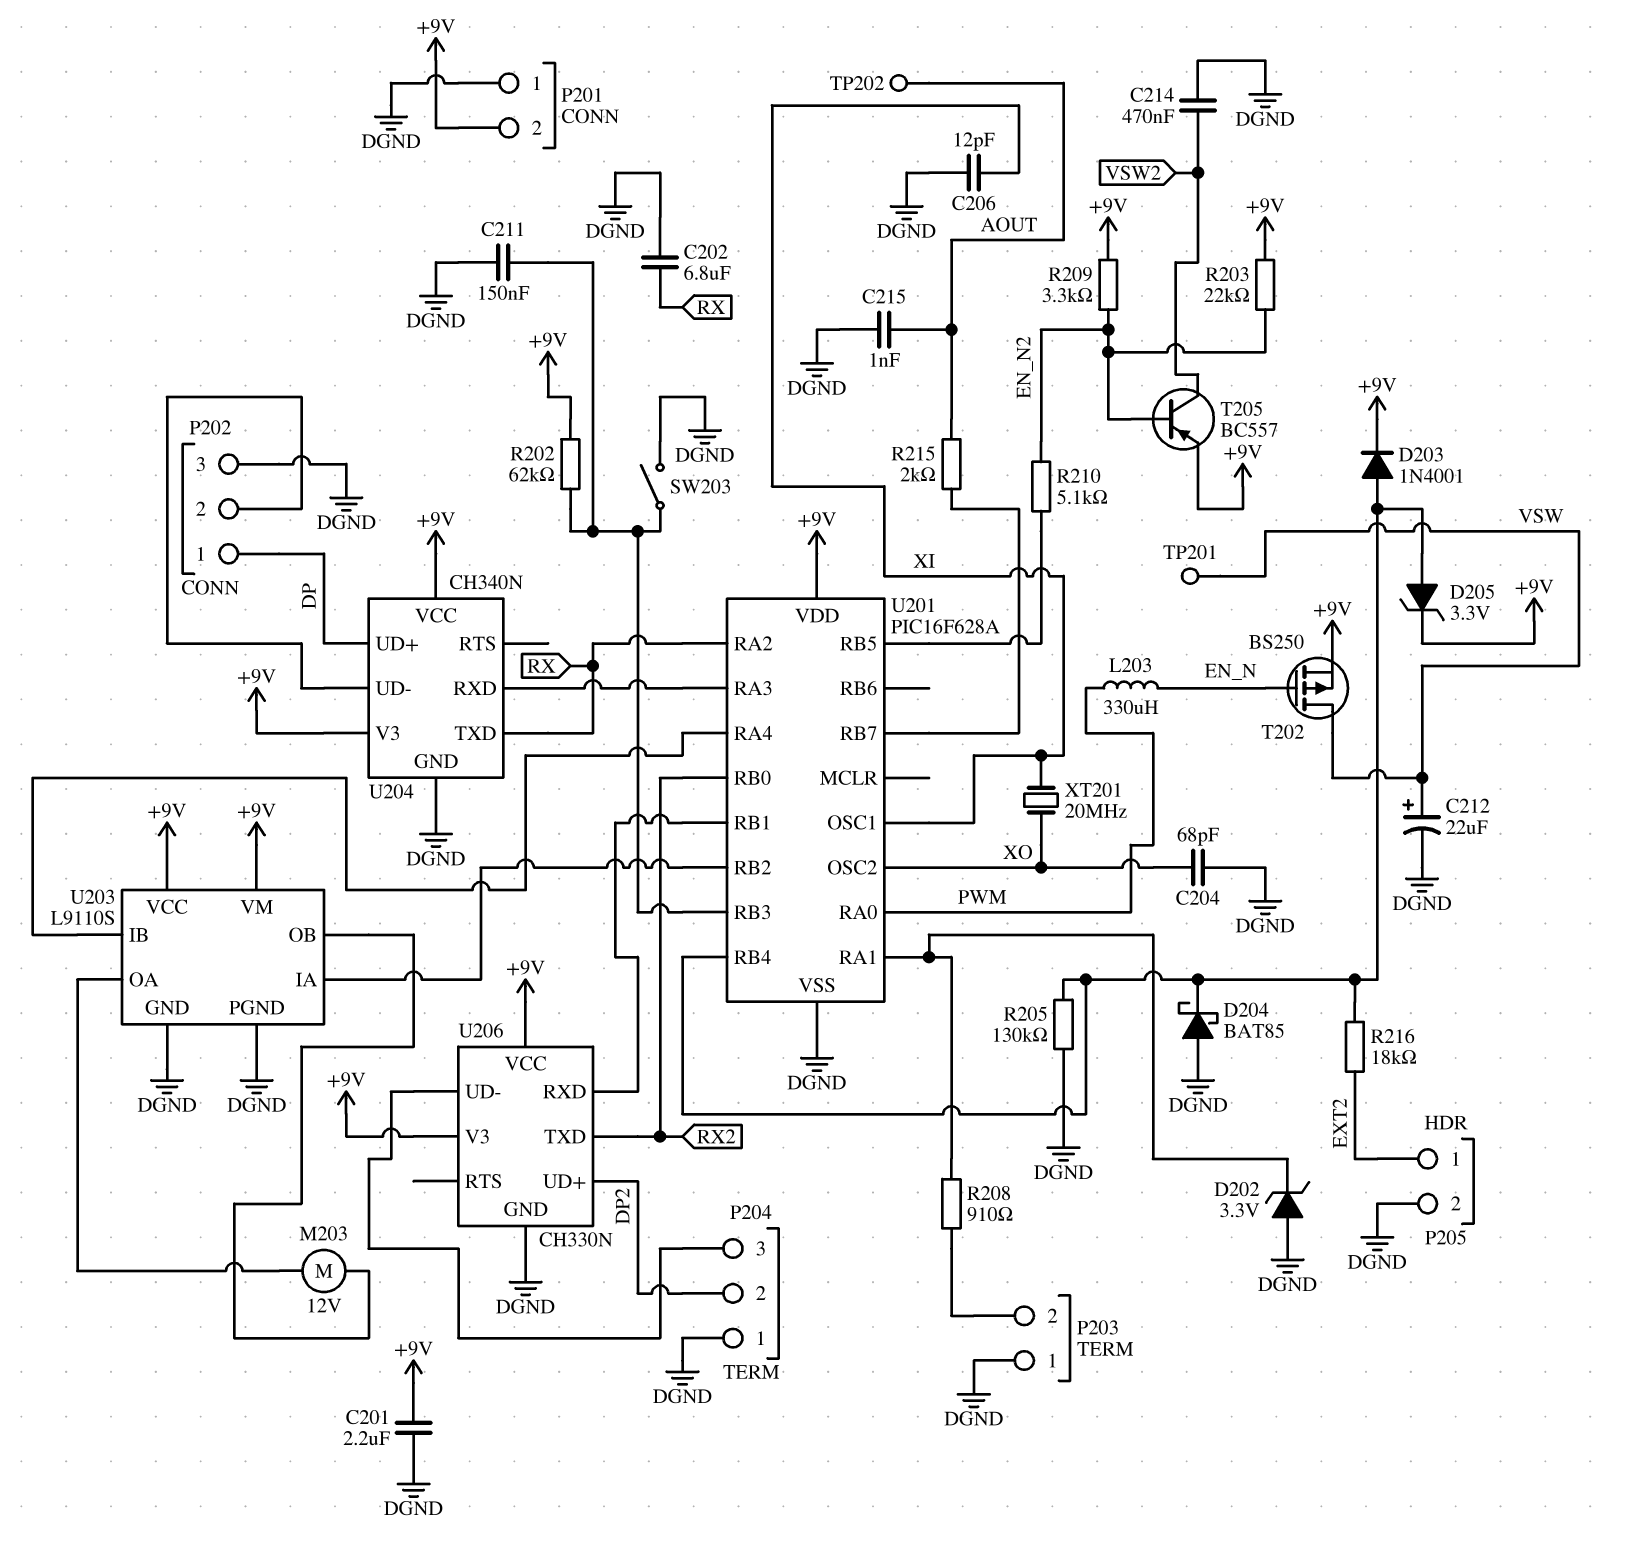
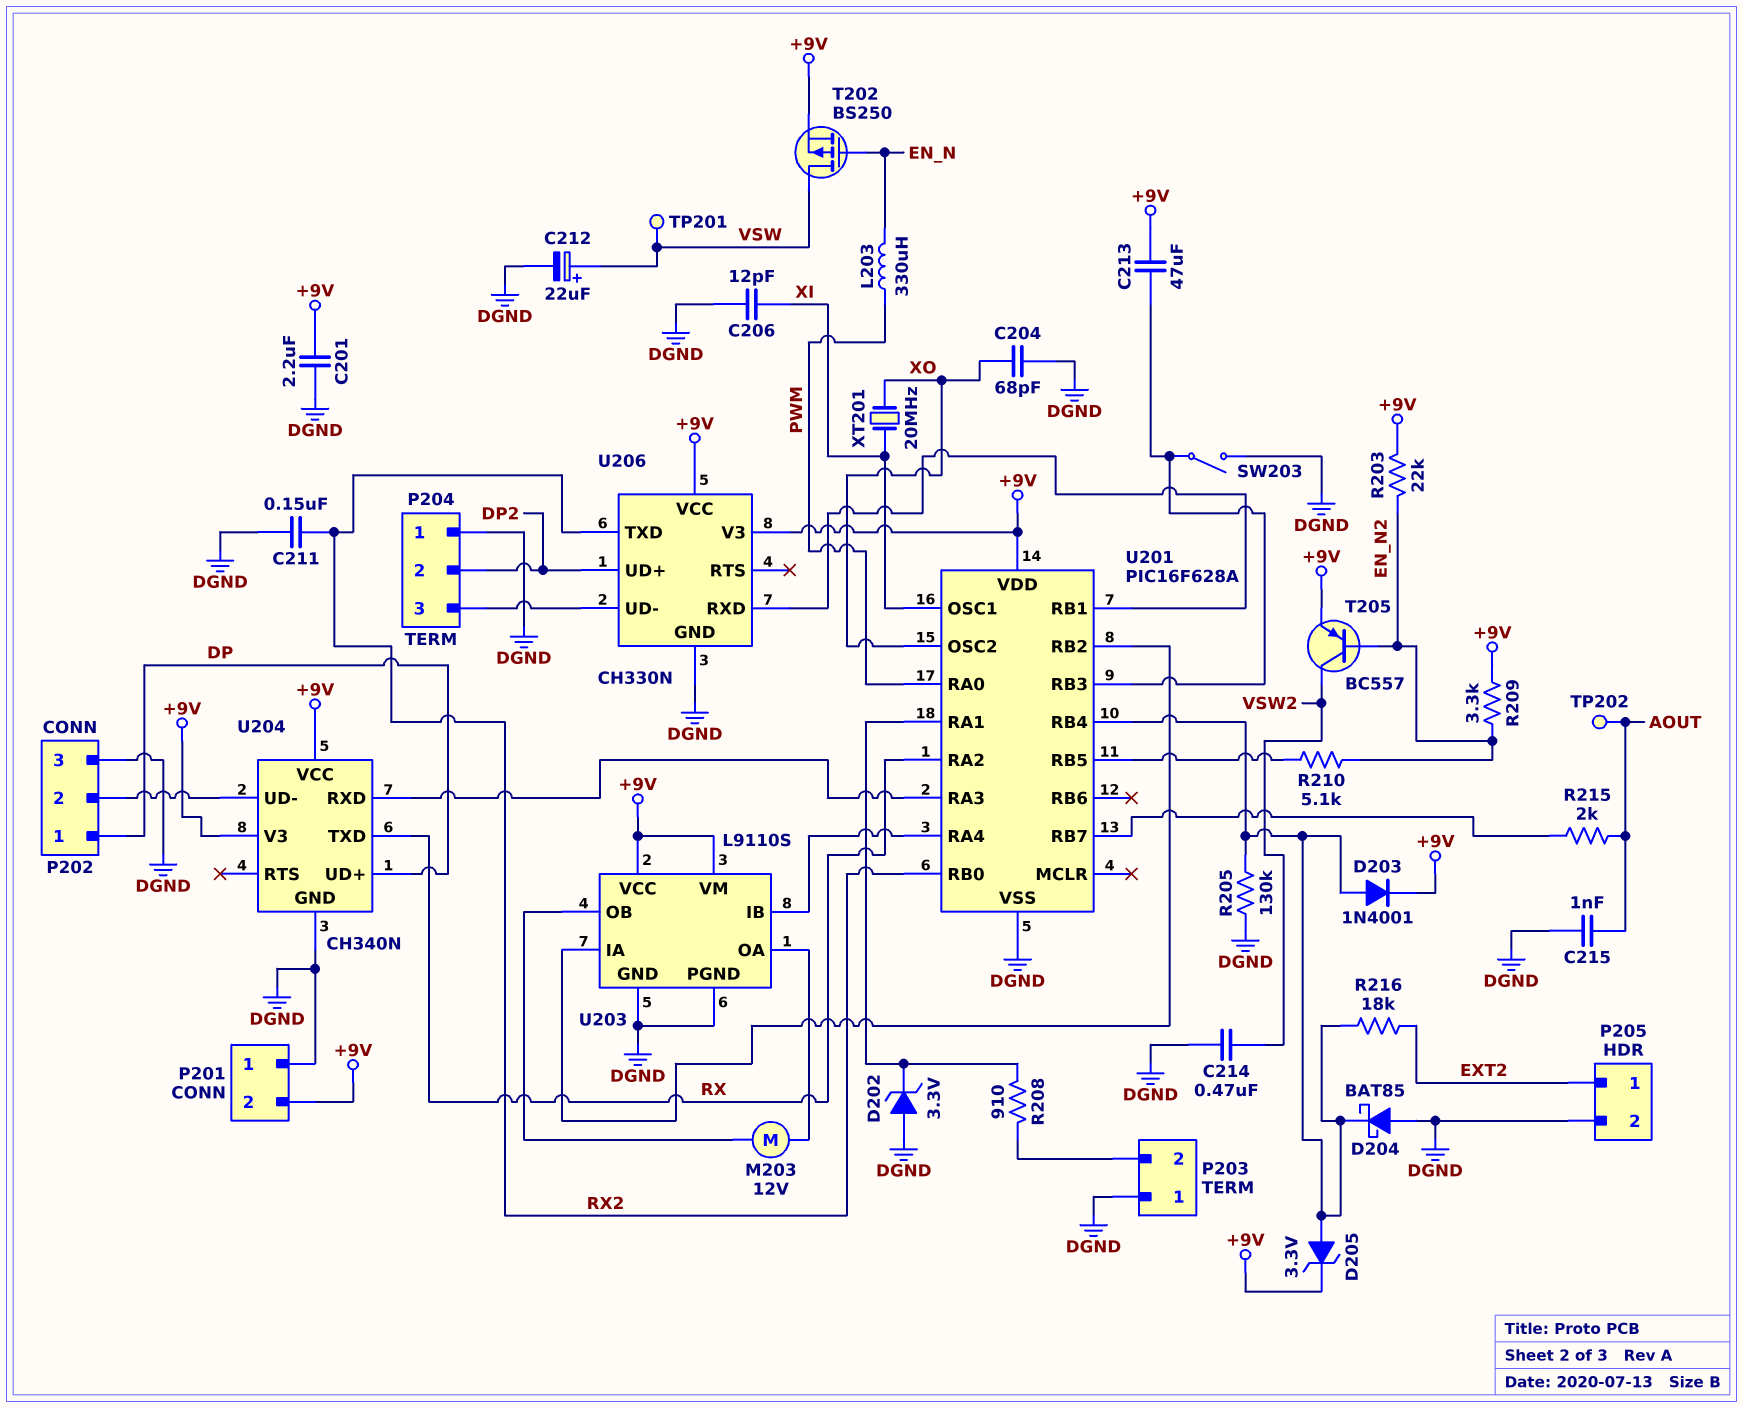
C202: 6.8uF (DGND, RX) -> none
C211: 150nF (DGND, U201/RB3) -> 150nF (DGND, RX2)
C213: none -> 47uF (+9V, U201/RB3)
R202: 62k (+9V, U201/RB3) -> none

